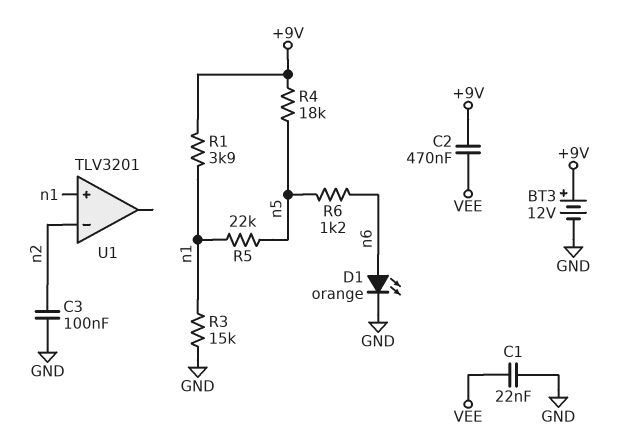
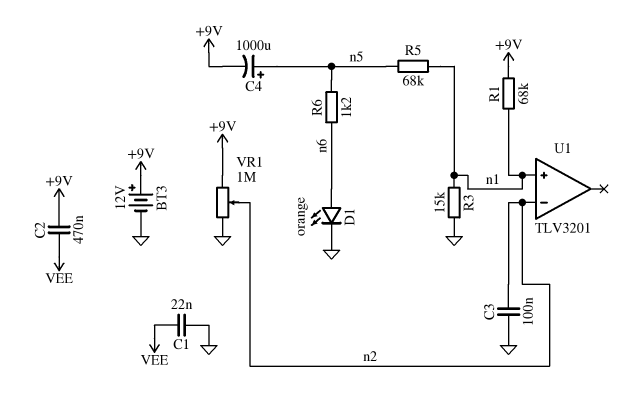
C4: none -> 1000uF (plus n5, minus +9V)
R1: 3.9k (+9V, n1) -> 68k (+9V, n1)
R4: 18k (+9V, n5) -> none
R5: 22k (n1, n5) -> 68k (n1, n5)
VR1: none -> 1M (+9V, GND, wiper n2)

